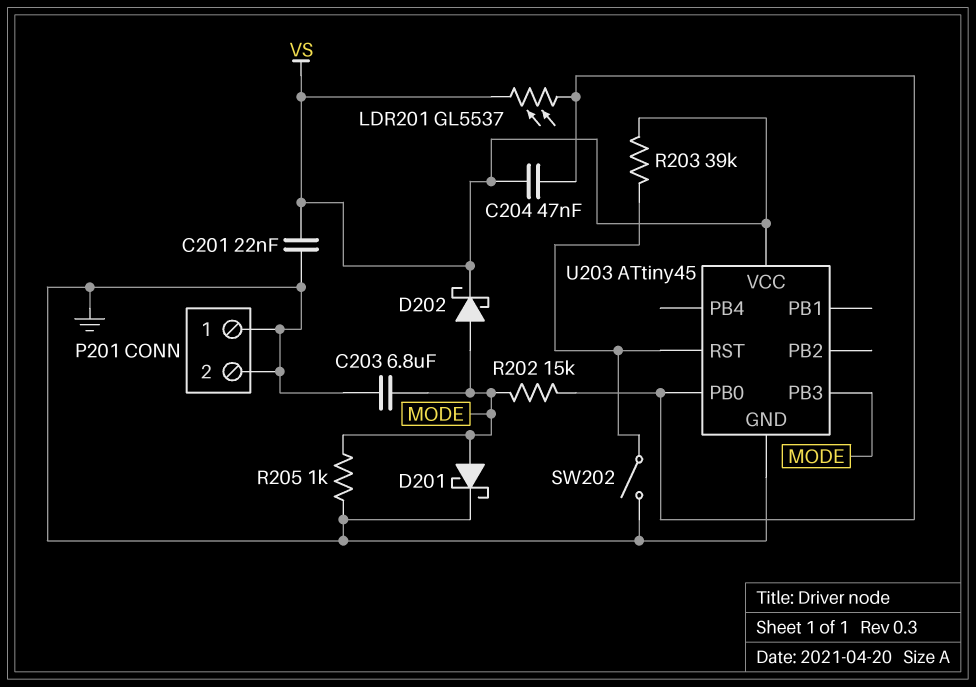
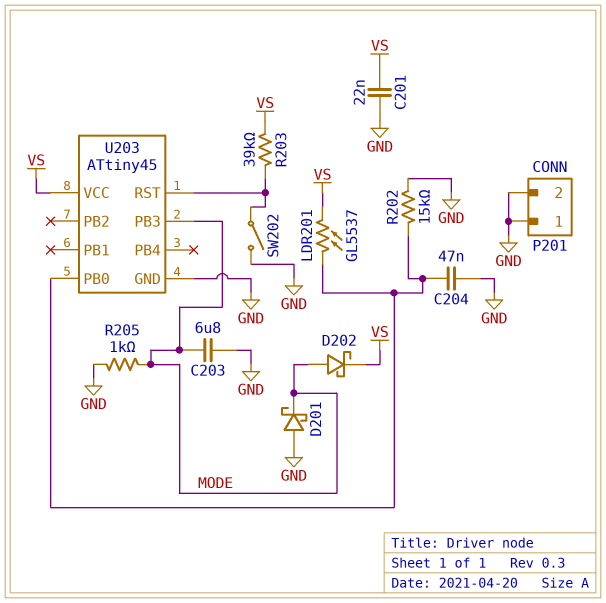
C204: 47nF (U203/PB0, VS) -> 47nF (GND, U203/PB0)
D201: schottky (A MODE, K GND) -> schottky (A GND, K MODE)
R202: 15k (MODE, U203/PB0) -> 15k (GND, U203/PB0)

